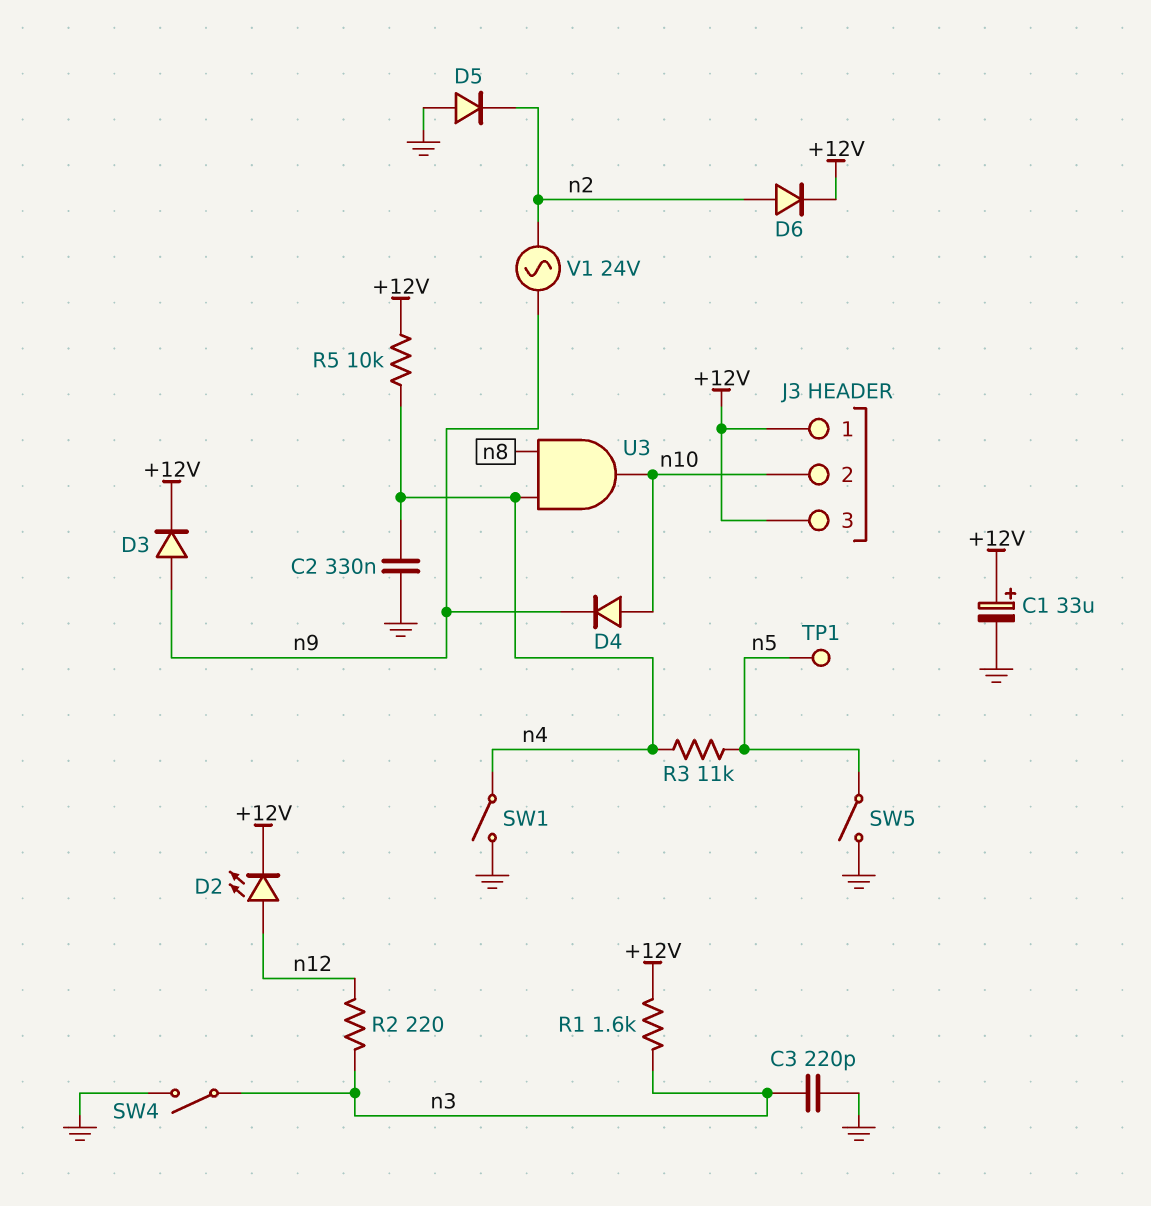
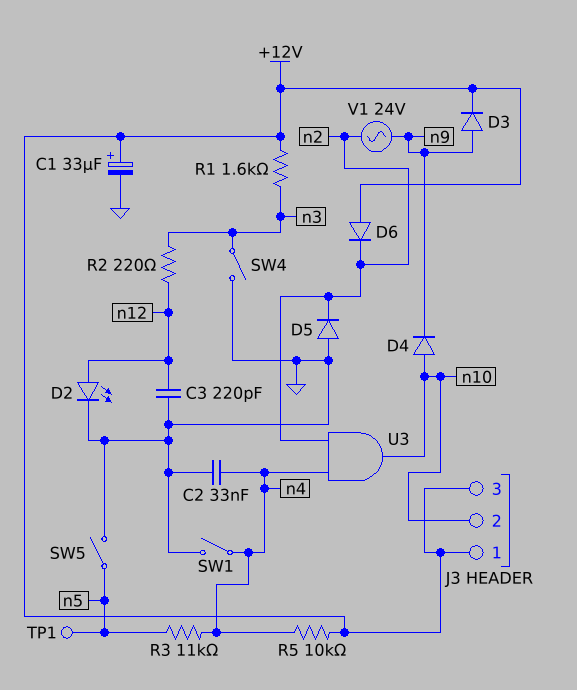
C2: 330nF (GND, n4) -> 33nF (GND, n4)
C3: 220pF (GND, n3) -> 220pF (GND, n12)
D2: LED (A n12, K +12V) -> LED (A n12, K GND)
D6: diode (A n2, K +12V) -> diode (A +12V, K n2)
U3: AND (in n4, in n8, out n10) -> AND (in n2, in n4, out n10)

